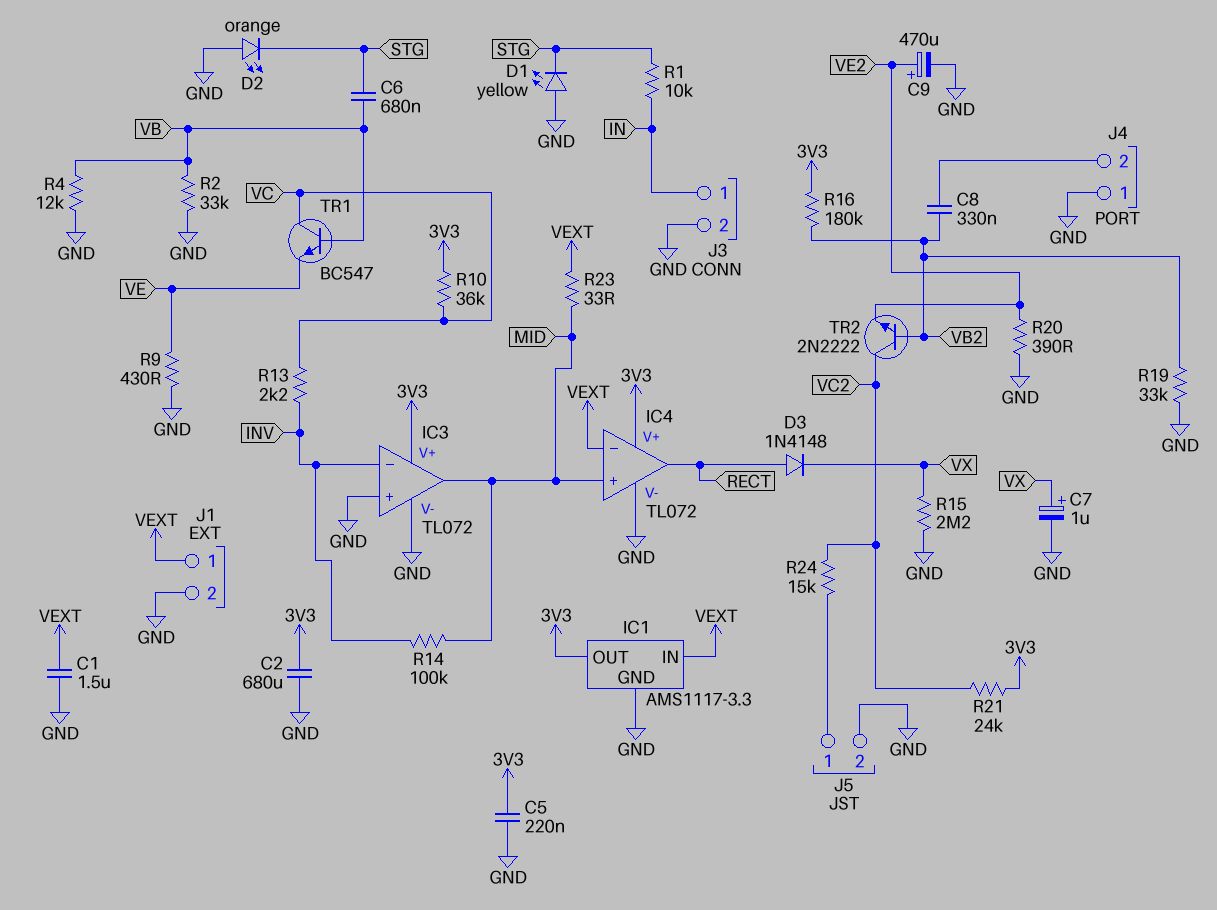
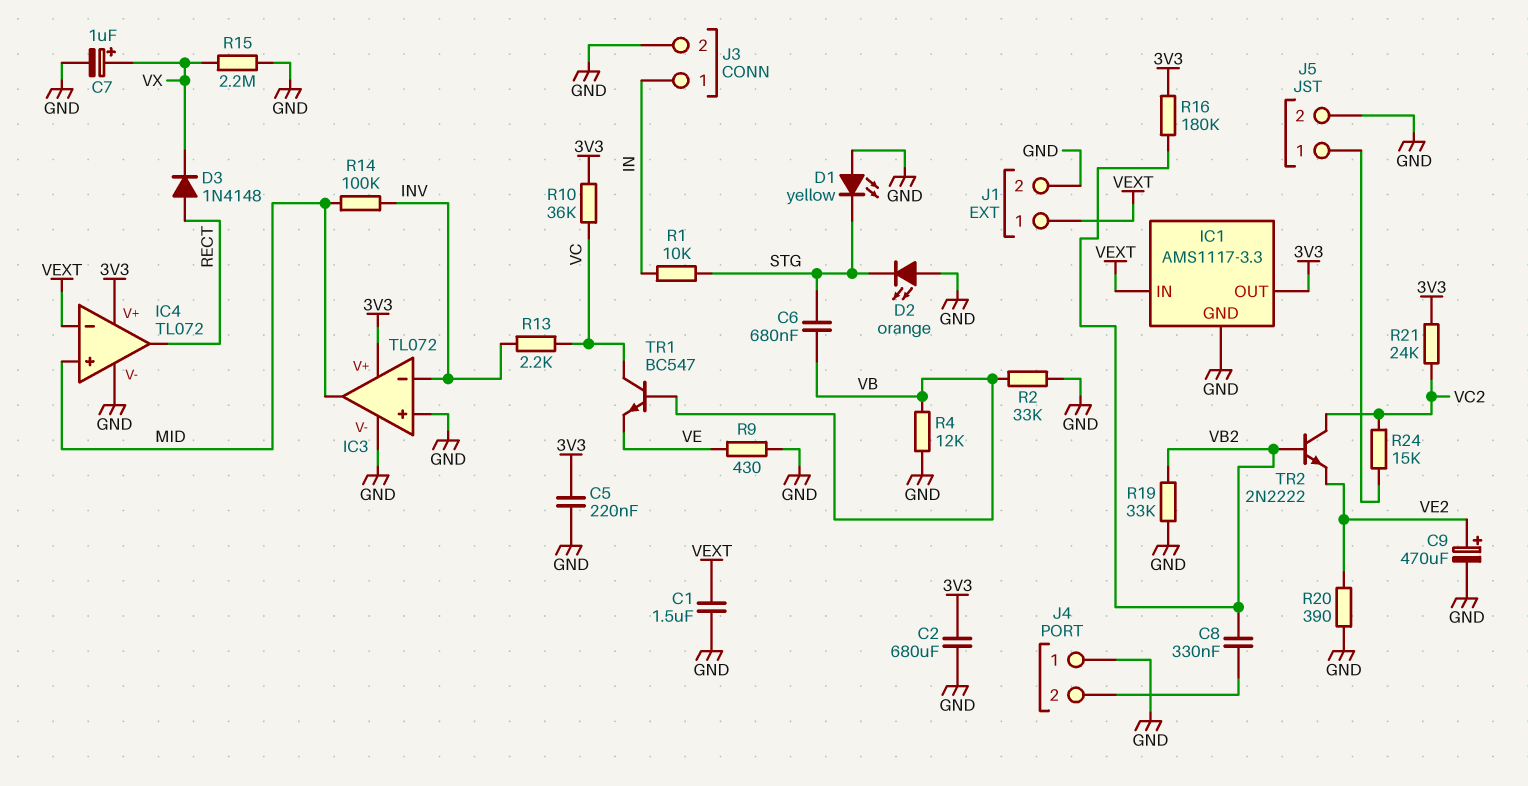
R23: 33 (MID, VEXT) -> none

